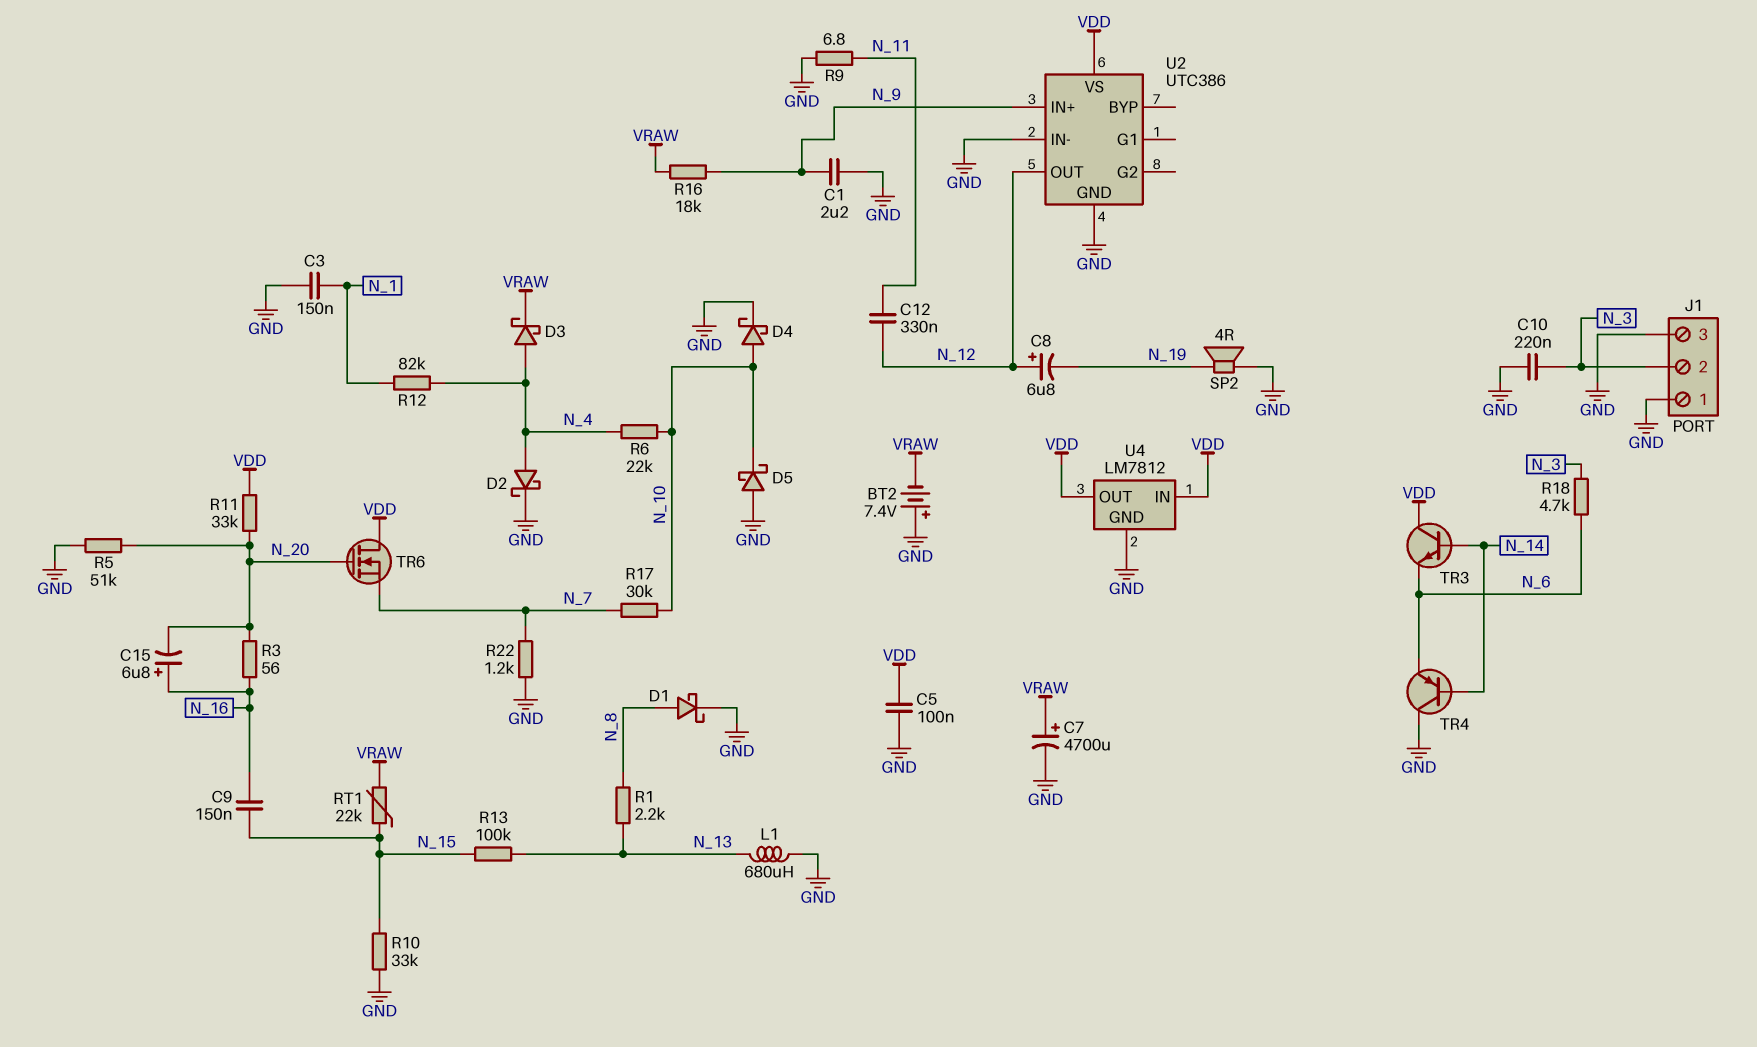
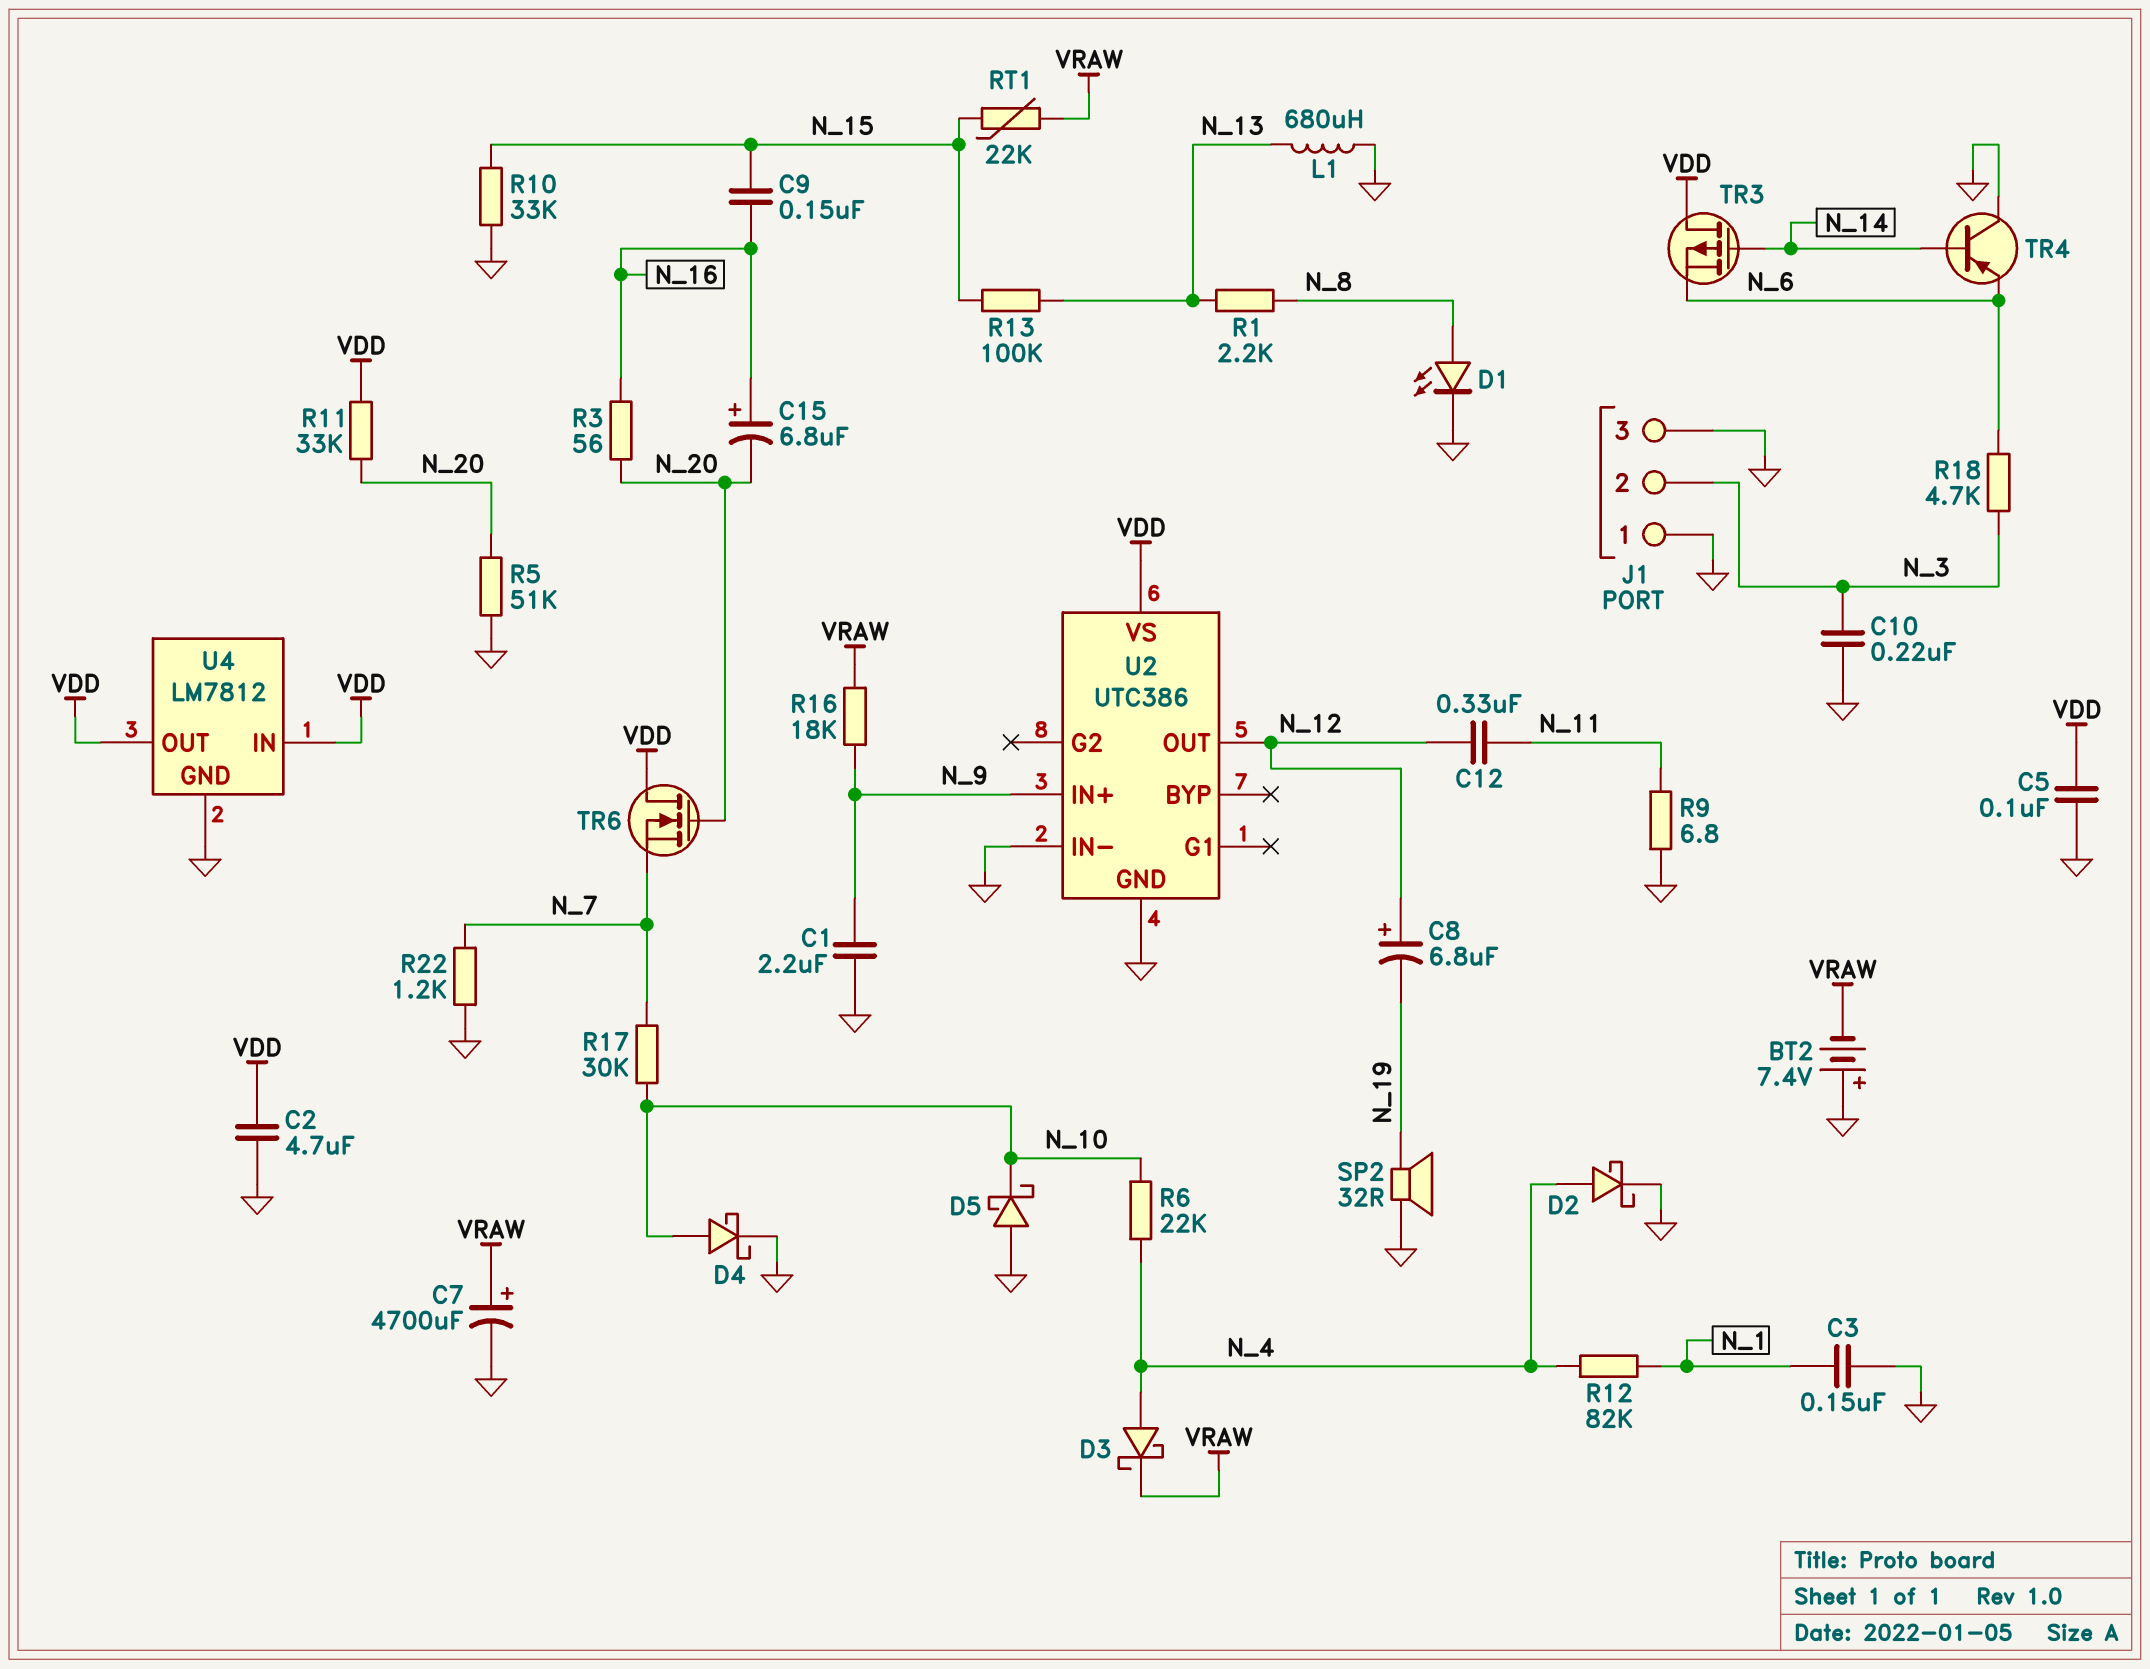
C2: none -> 4.7uF (GND, VDD)
D1: schottky (A N_8, K GND) -> LED (A N_8, K GND)
SP2: speaker 4R (GND, N_19) -> speaker 32R (GND, N_19)
TR3: NPN (B N_14, C VDD, E N_6) -> PMOS (G N_14, D VDD, S N_6)

